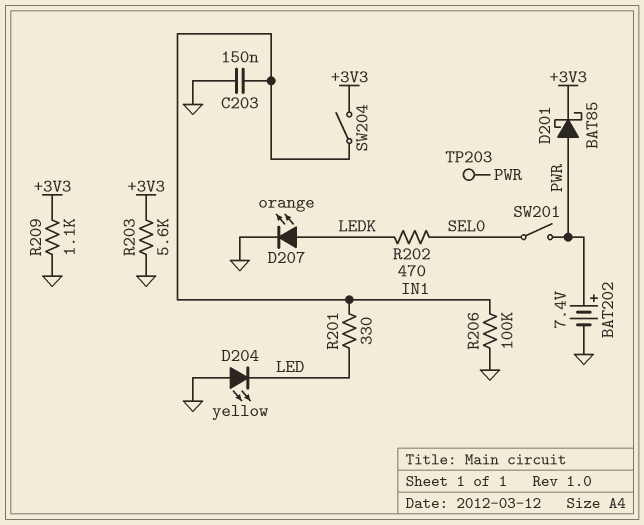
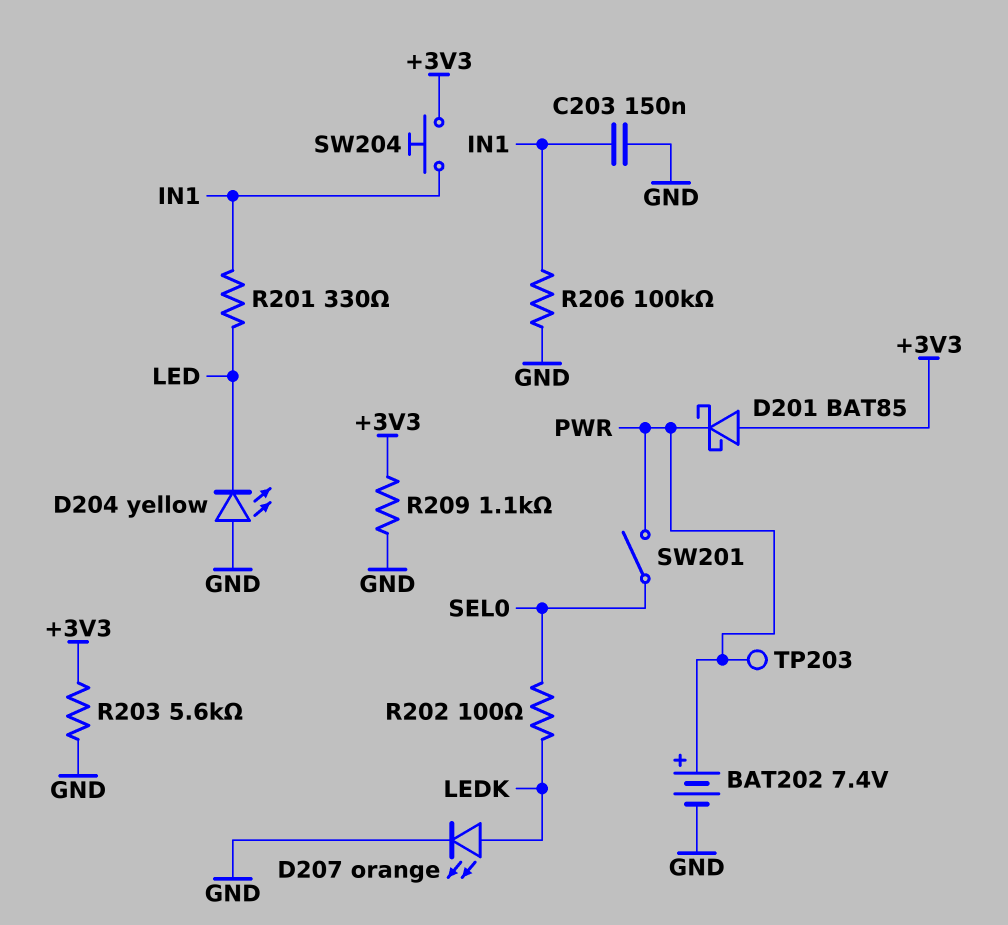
D201: schottky BAT85 (A PWR, K +3V3) -> schottky BAT85 (A +3V3, K PWR)
R202: 470 (LEDK, SEL0) -> 100 (LEDK, SEL0)
SW204: switch (+3V3, IN1) -> button (+3V3, IN1)

